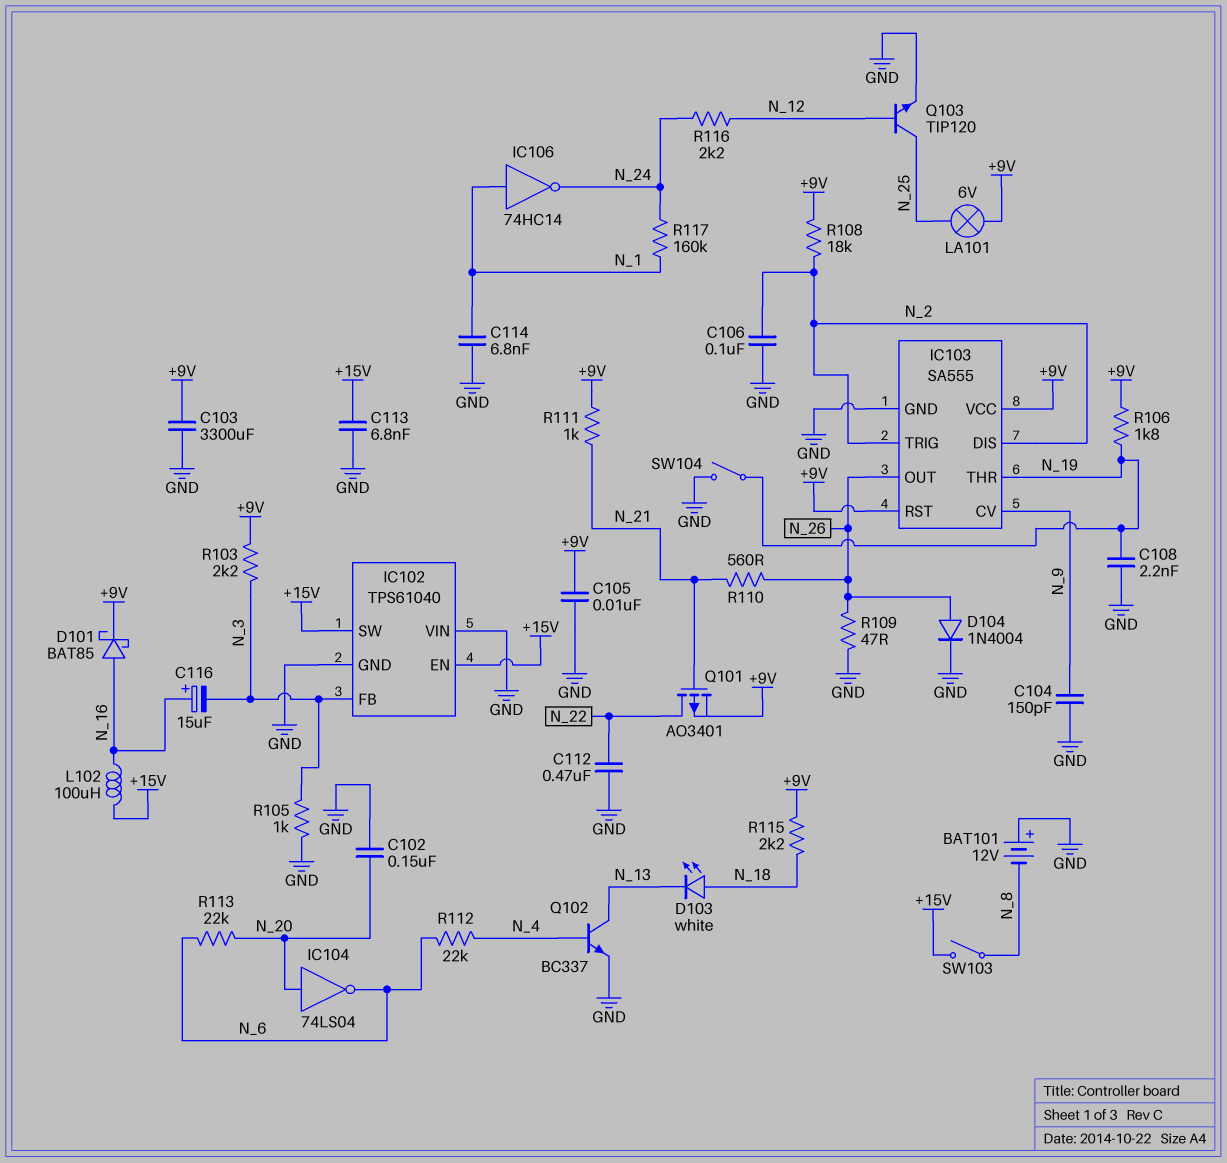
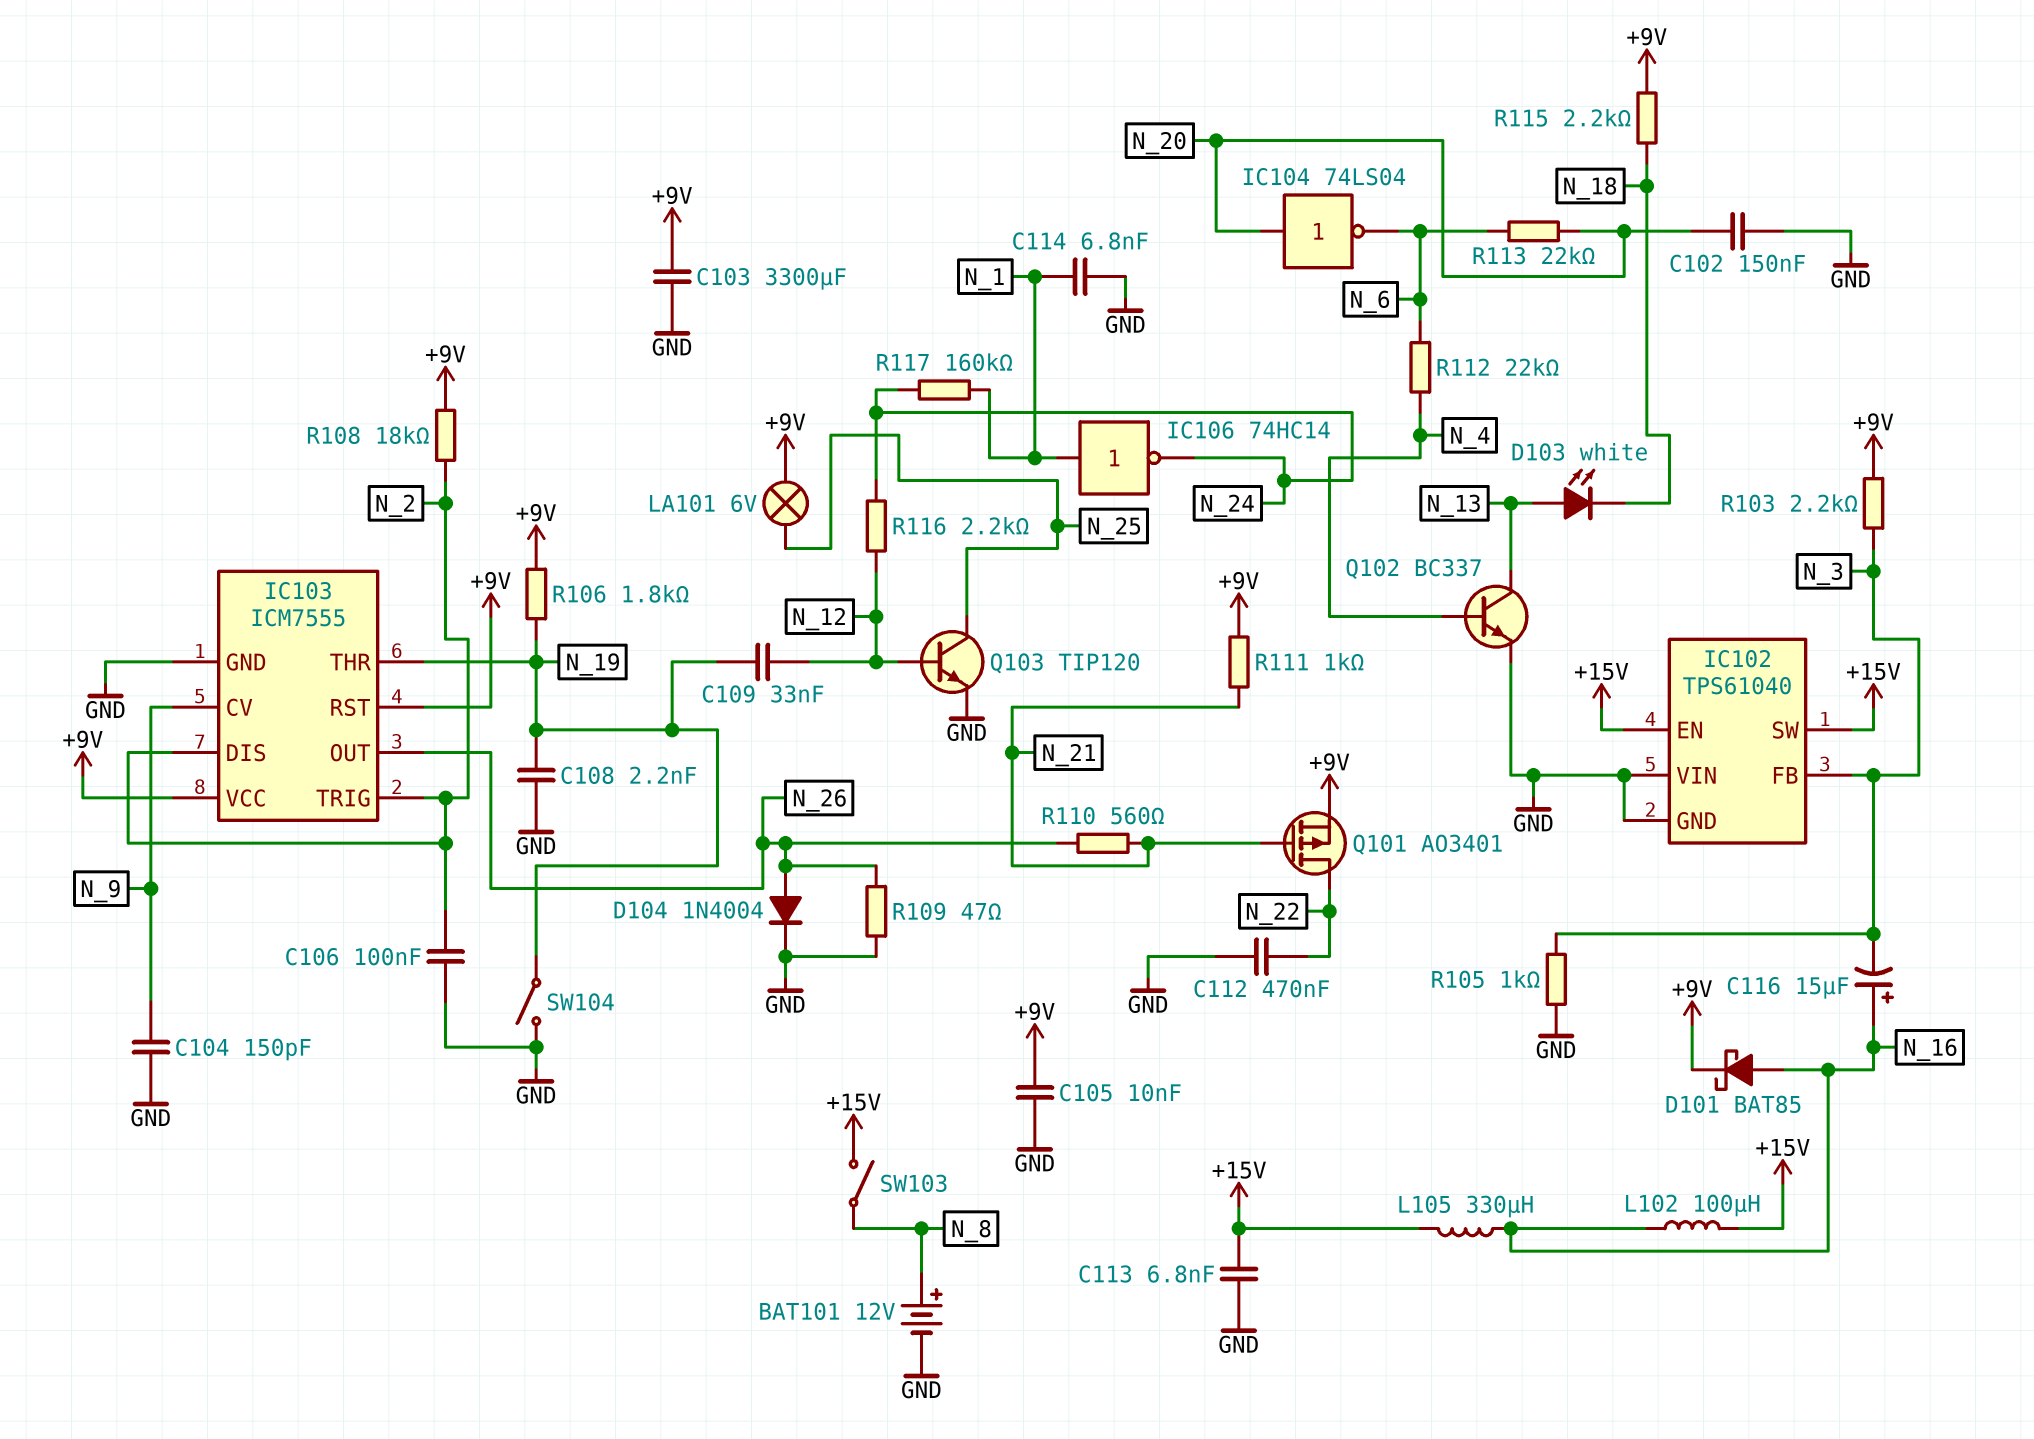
BAT101: 12V (plus GND, minus N_8) -> 12V (plus N_8, minus GND)
C109: none -> 33nF (N_12, N_19)
D103: LED white (A N_18, K N_13) -> LED white (A N_13, K N_18)
IC103: SA555 -> ICM7555
L105: none -> 330uH (+15V, N_16)

